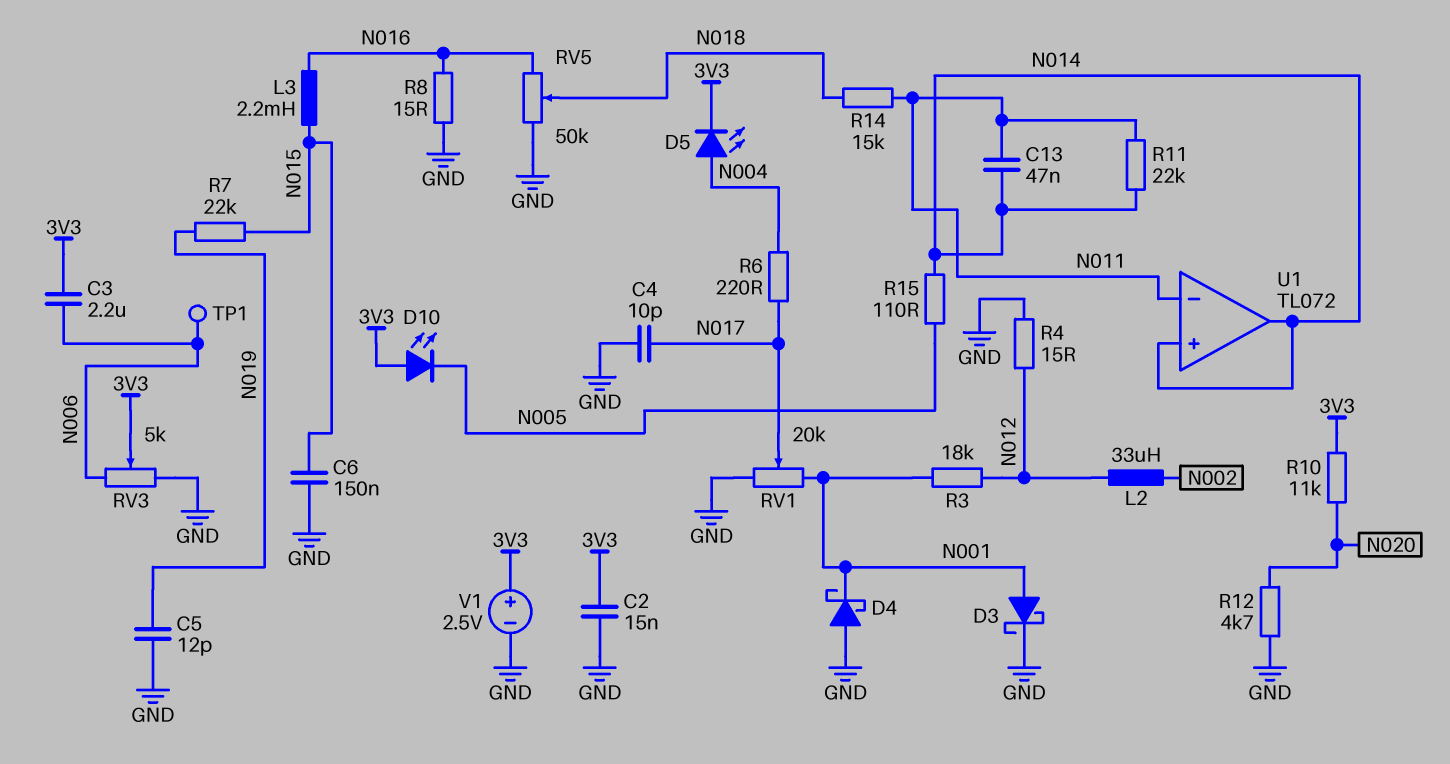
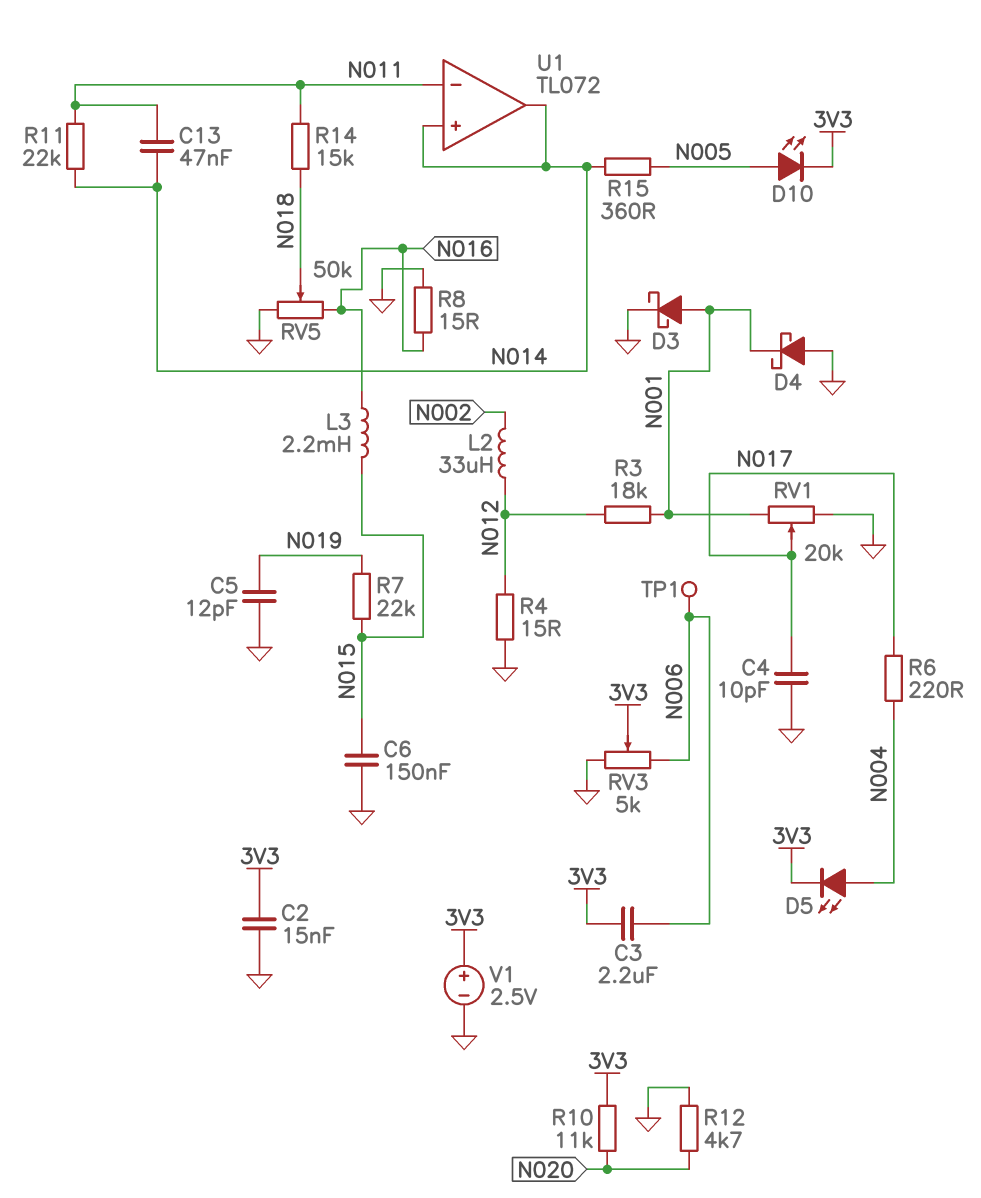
D10: LED (A 3V3, K N005) -> LED (A N005, K 3V3)
R15: 110 (N005, N014) -> 360 (N005, N014)

